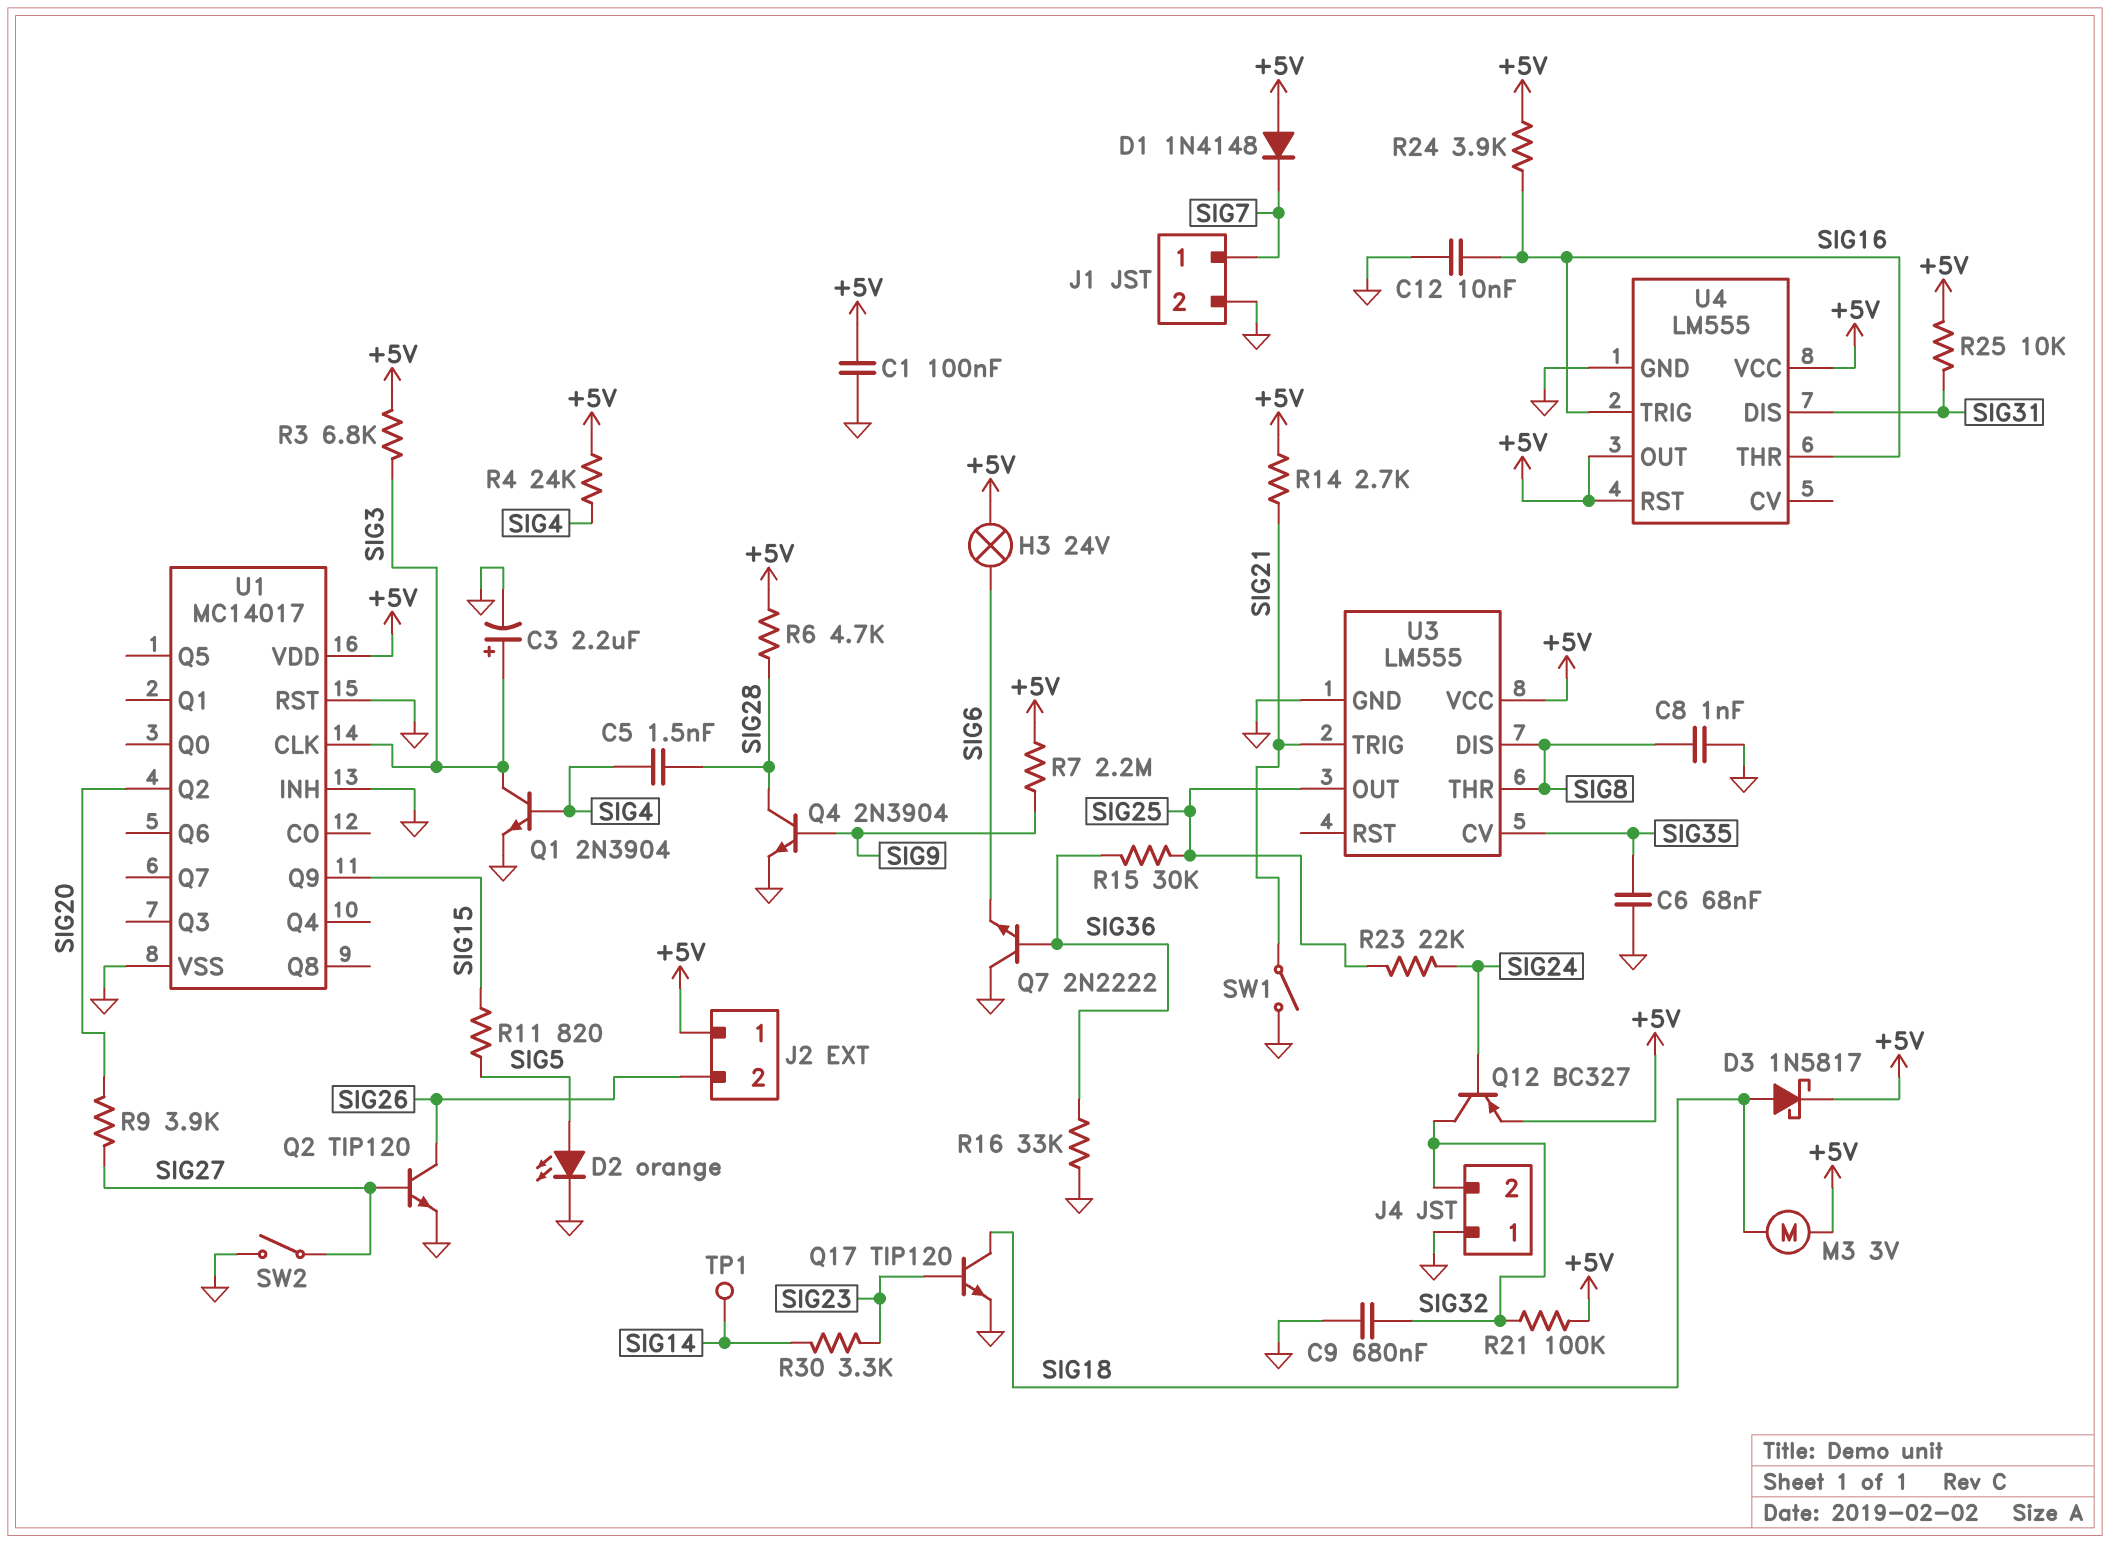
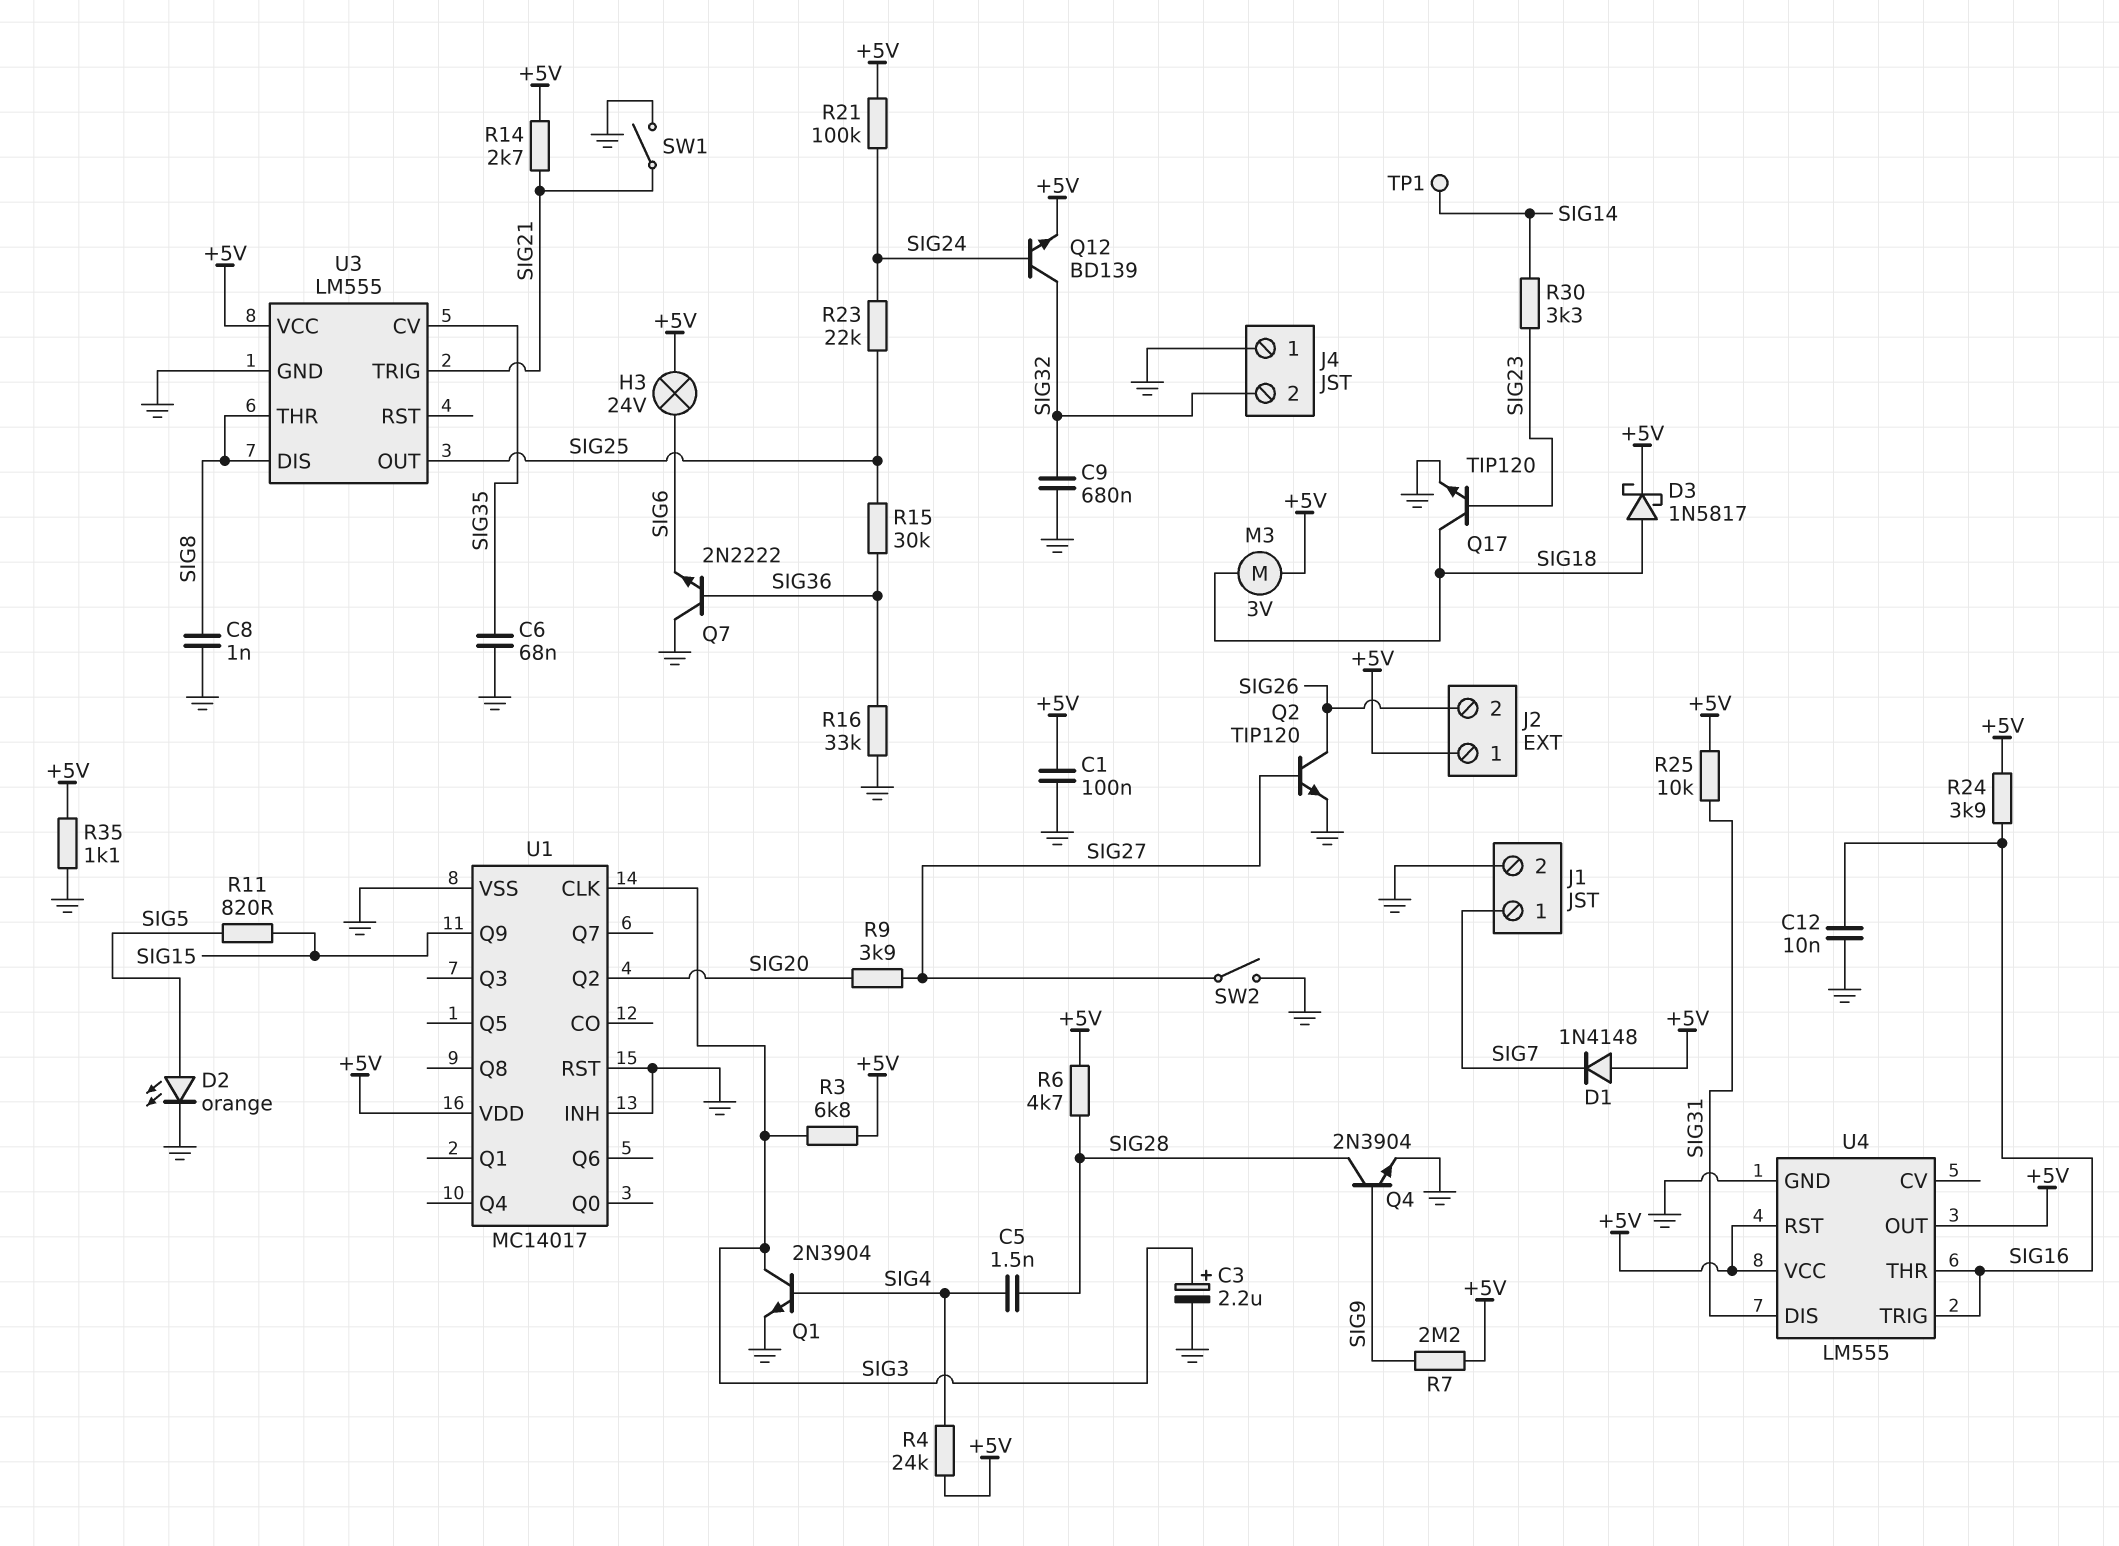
Q12: PNP BC327 (B SIG24, C SIG32, E +5V) -> NPN BD139 (B SIG24, C SIG32, E +5V)
R21: 100k (+5V, SIG32) -> 100k (+5V, SIG24)
R35: none -> 1.1k (+5V, GND)

